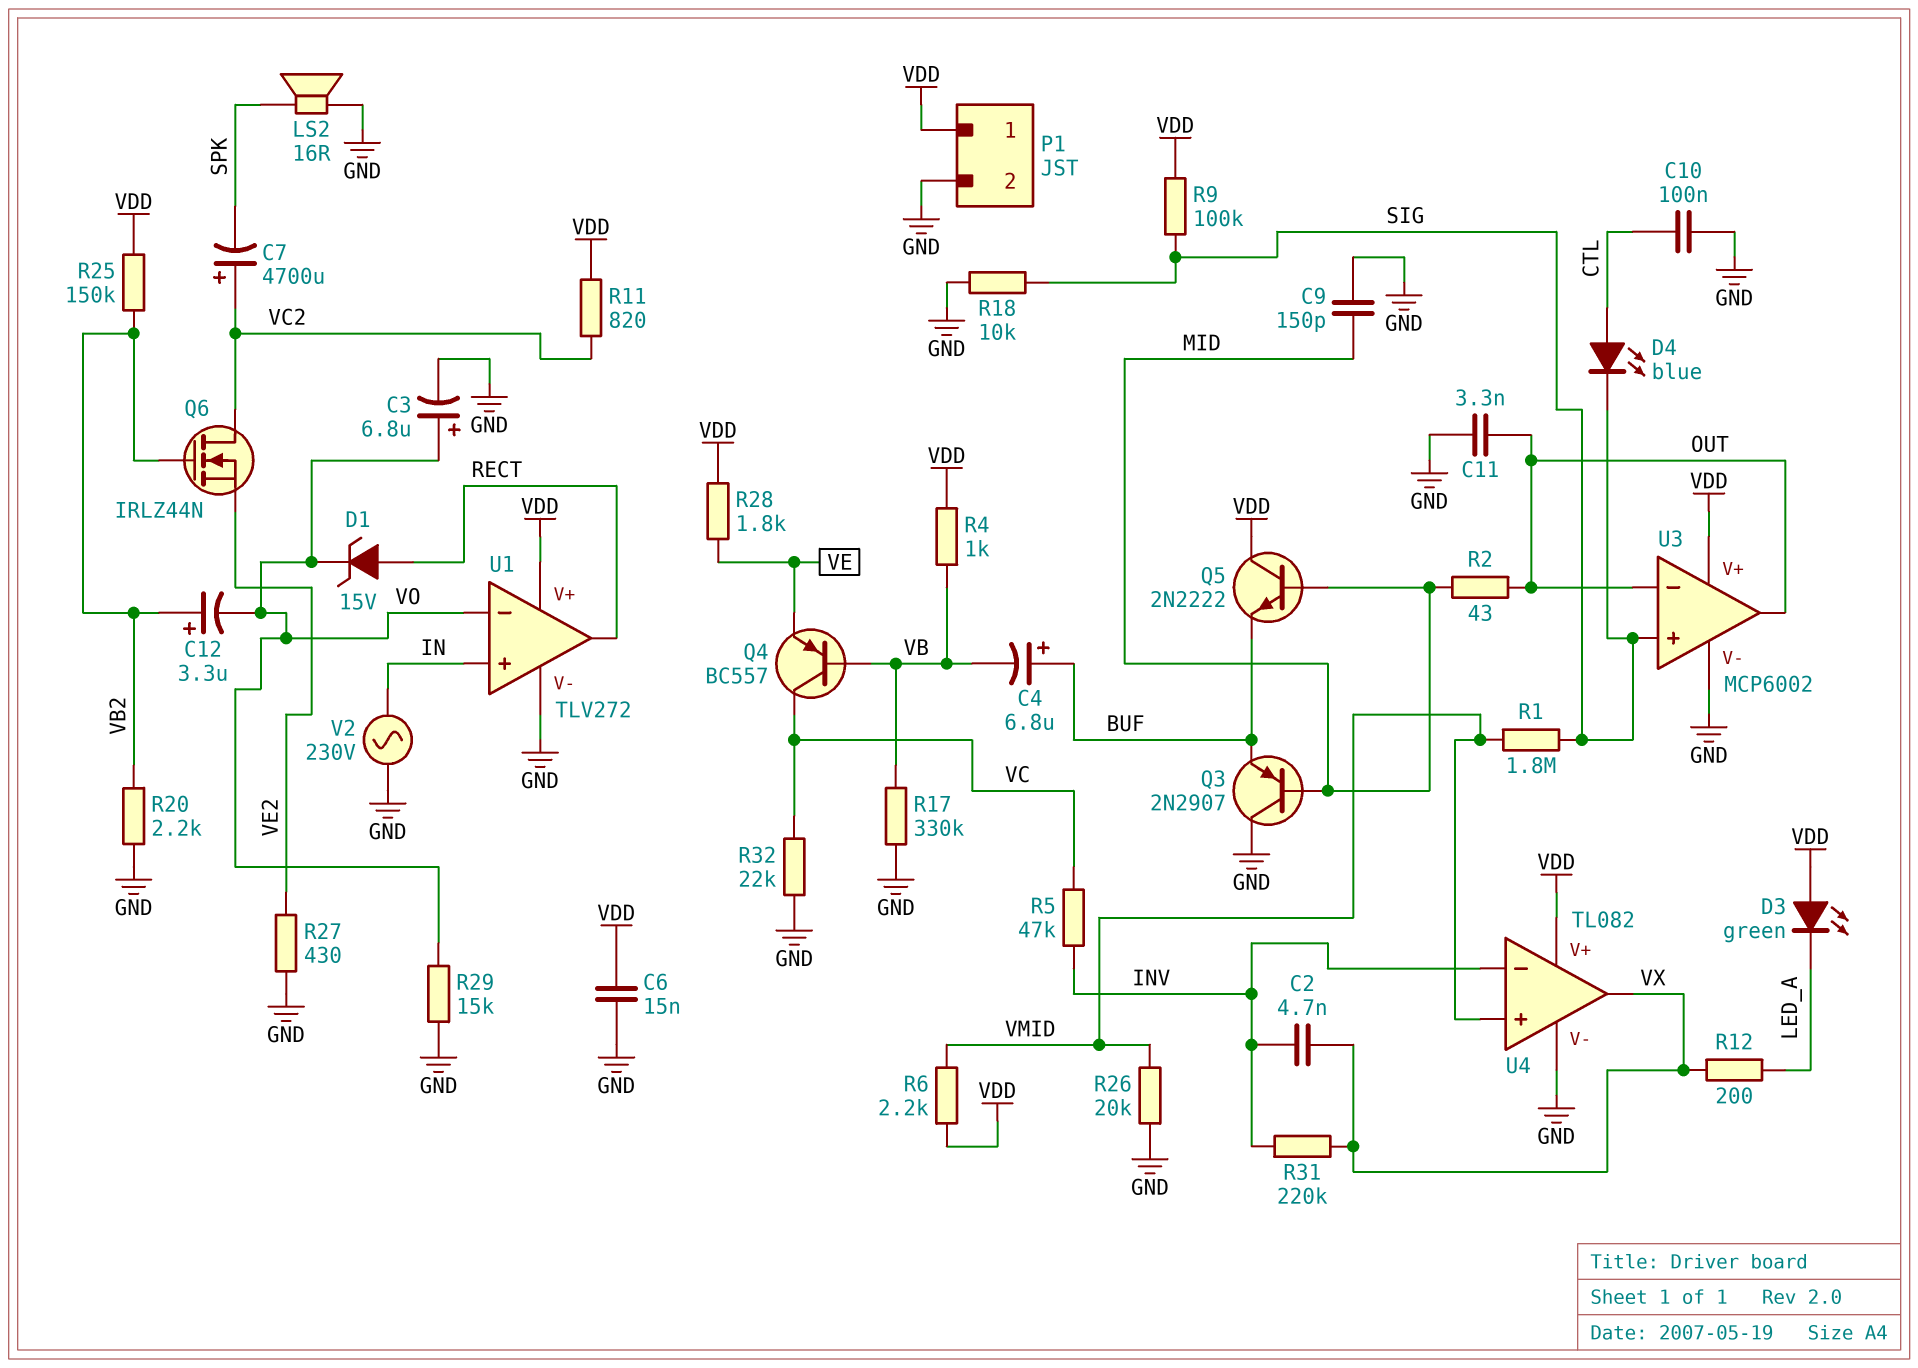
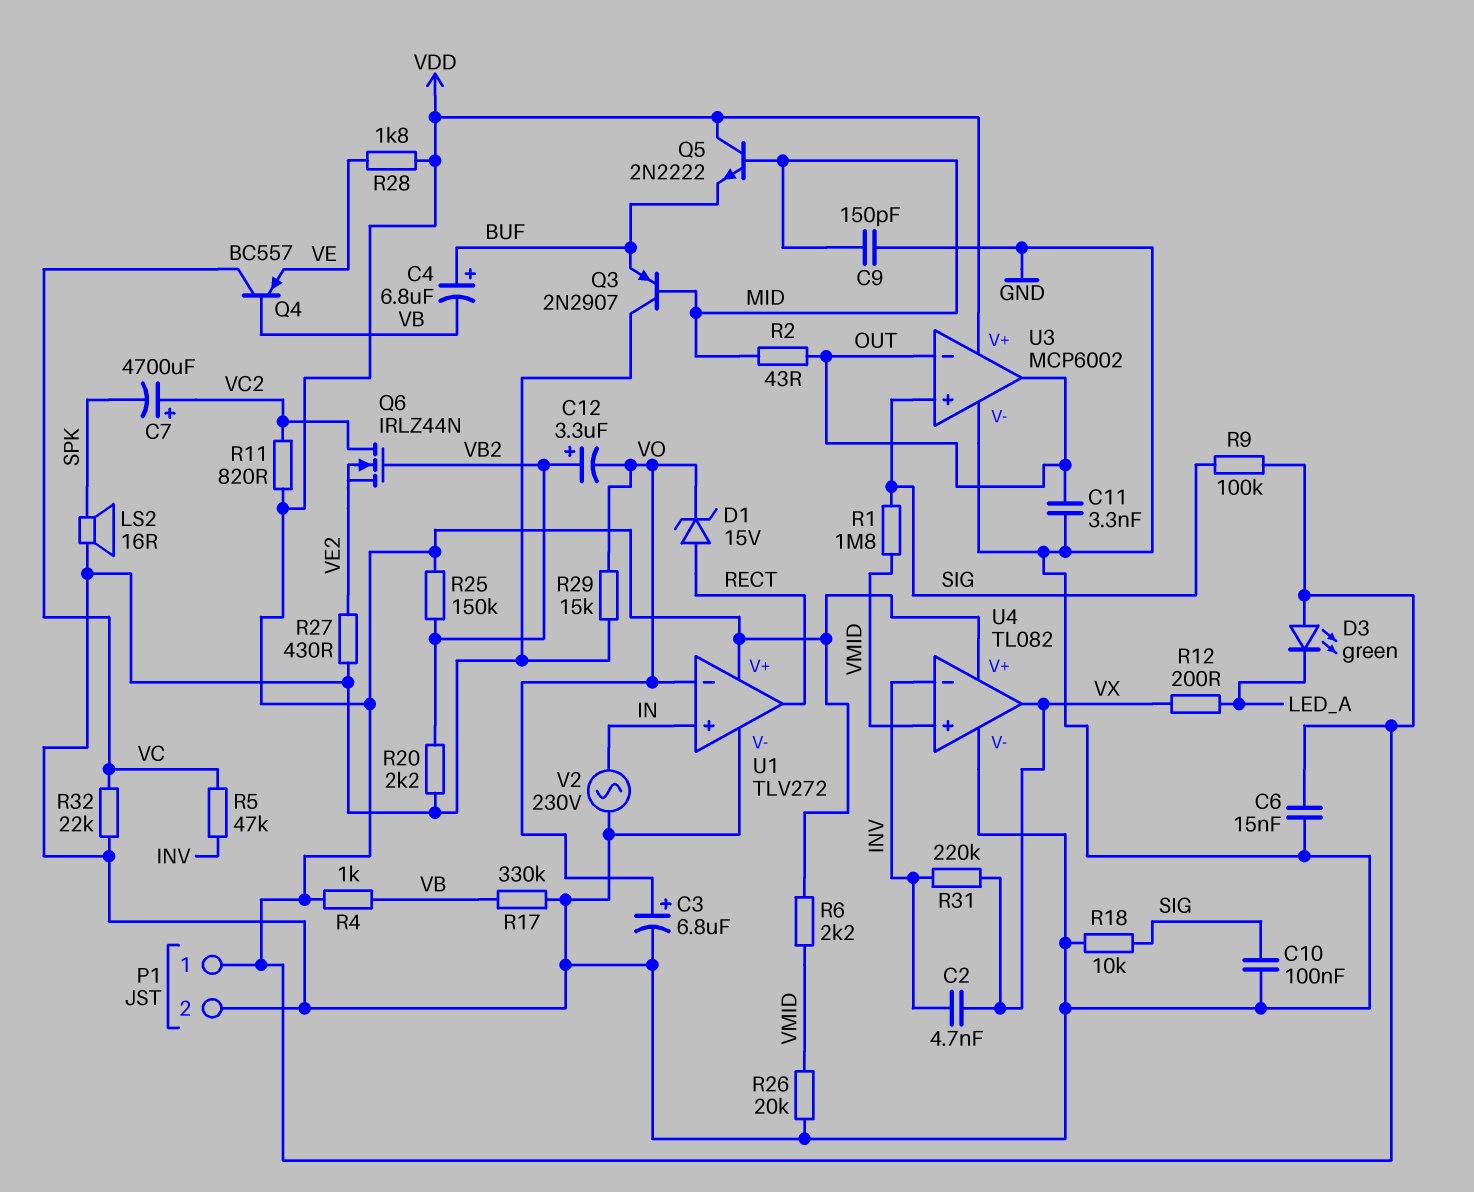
C10: 100nF (CTL, GND) -> 100nF (GND, SIG)
D4: LED blue (A CTL, K SIG) -> none

